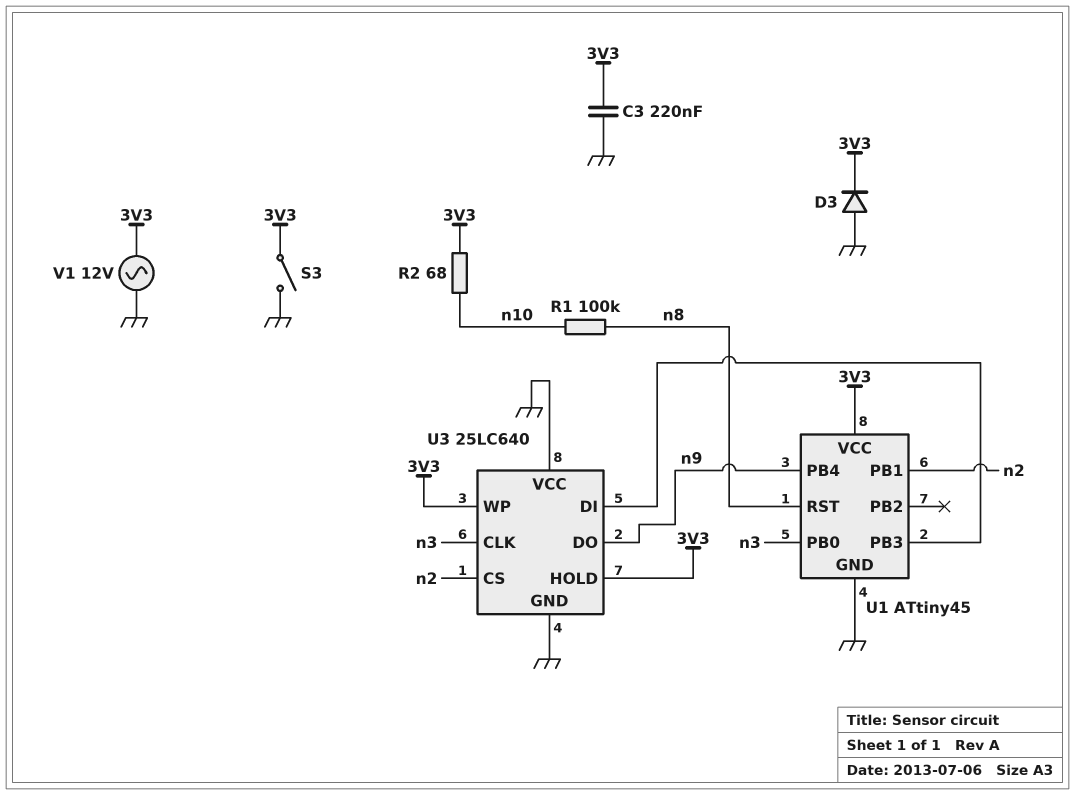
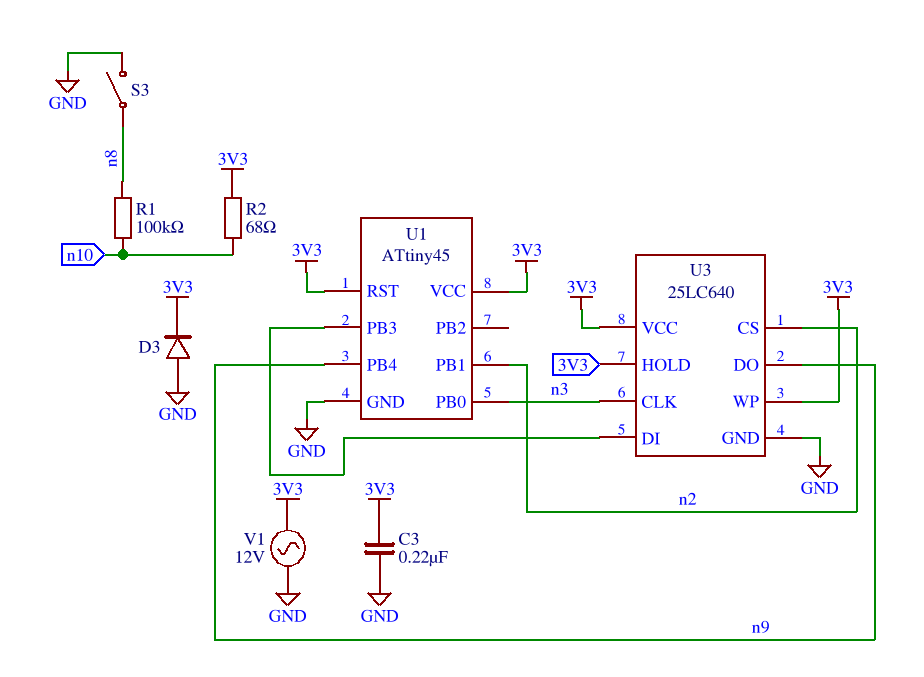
S3: switch (3V3, GND) -> switch (GND, n8)
U1 pin RST: n8 -> 3V3
U3 pin VCC: GND -> 3V3

